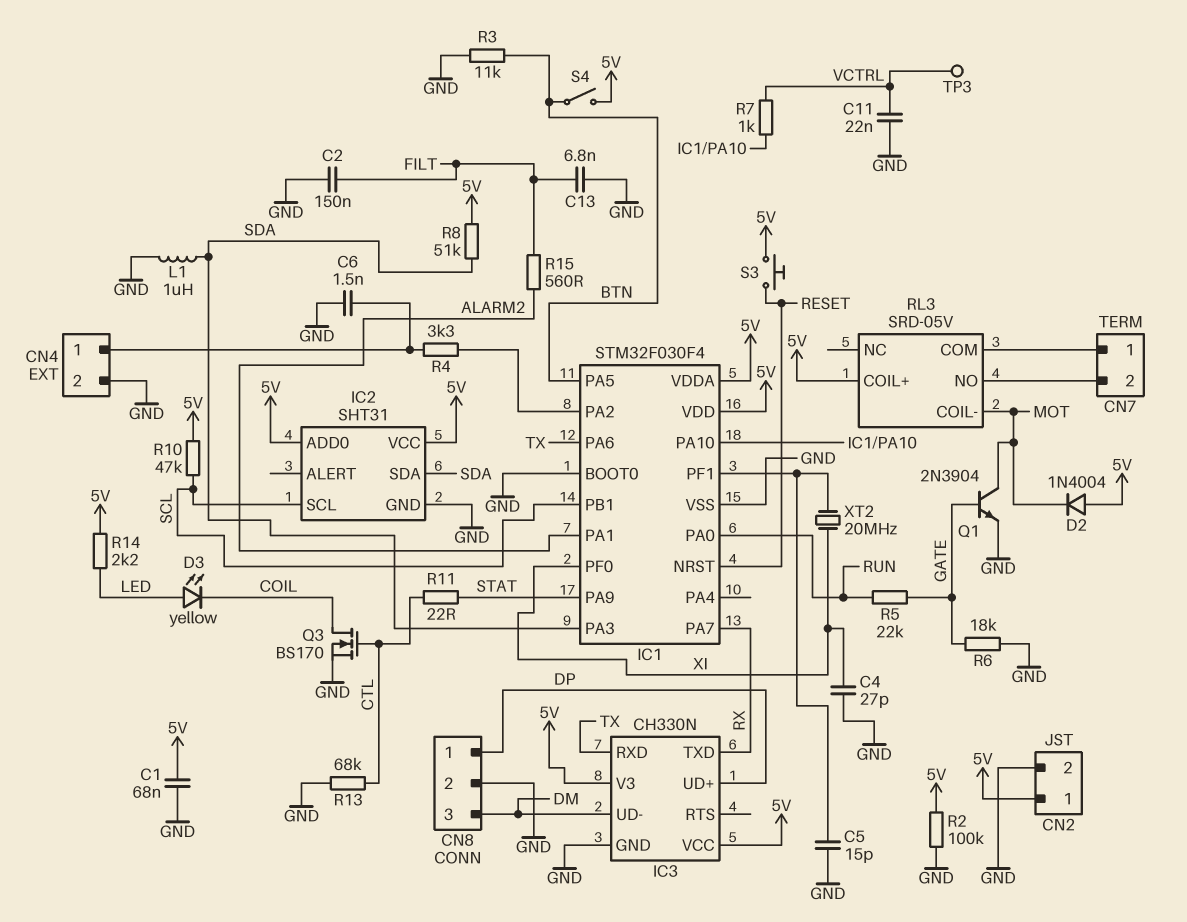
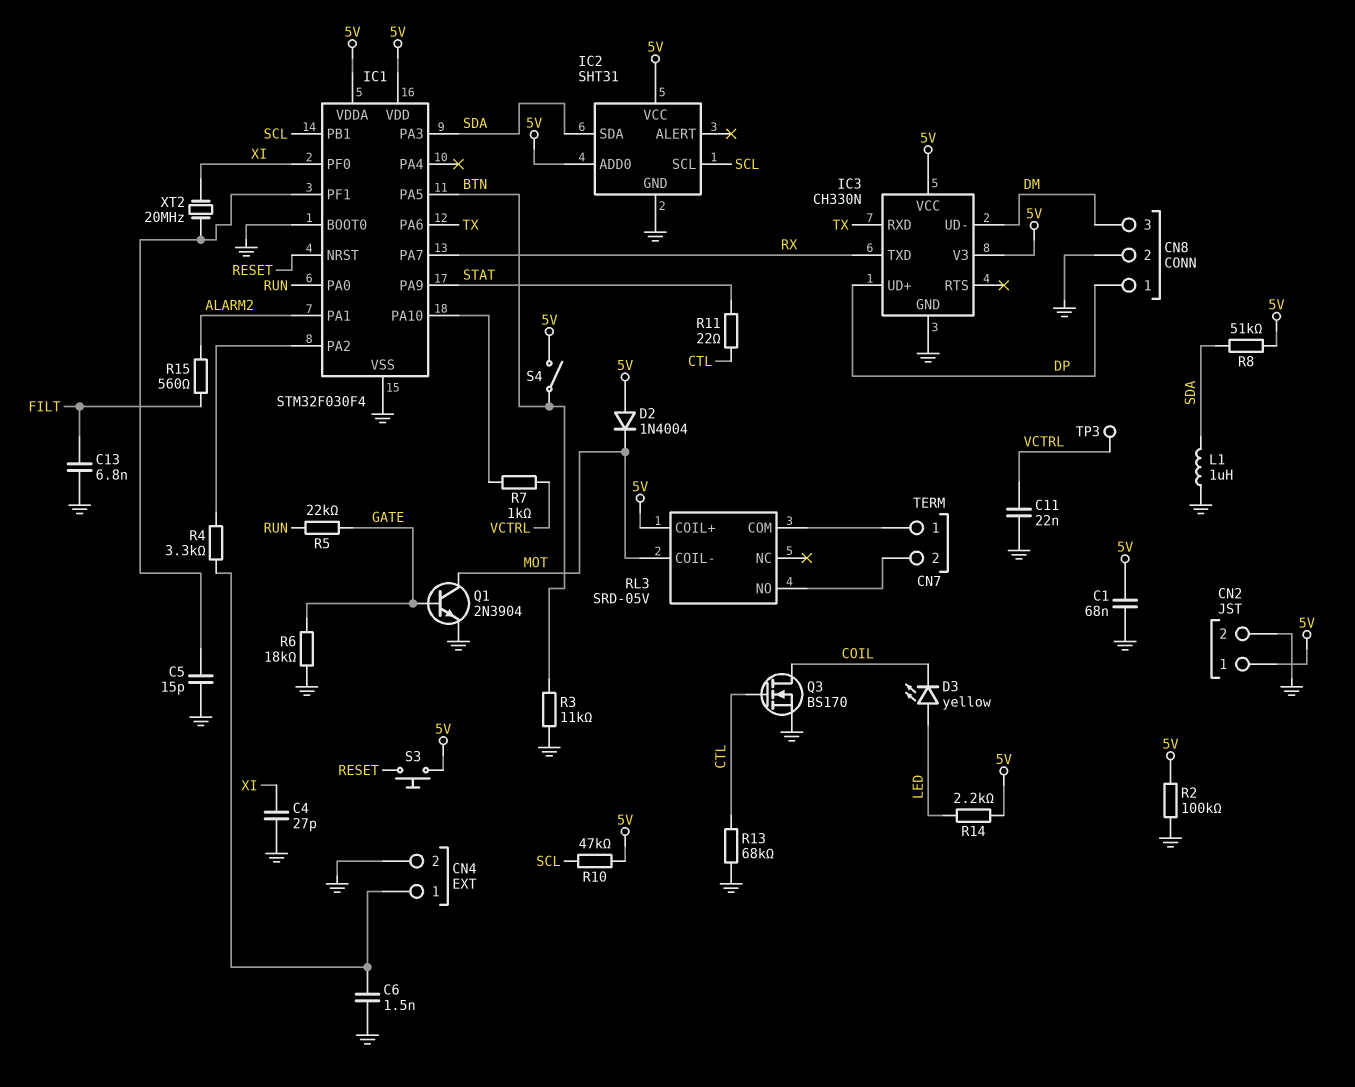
C2: 150nF (FILT, GND) -> none

